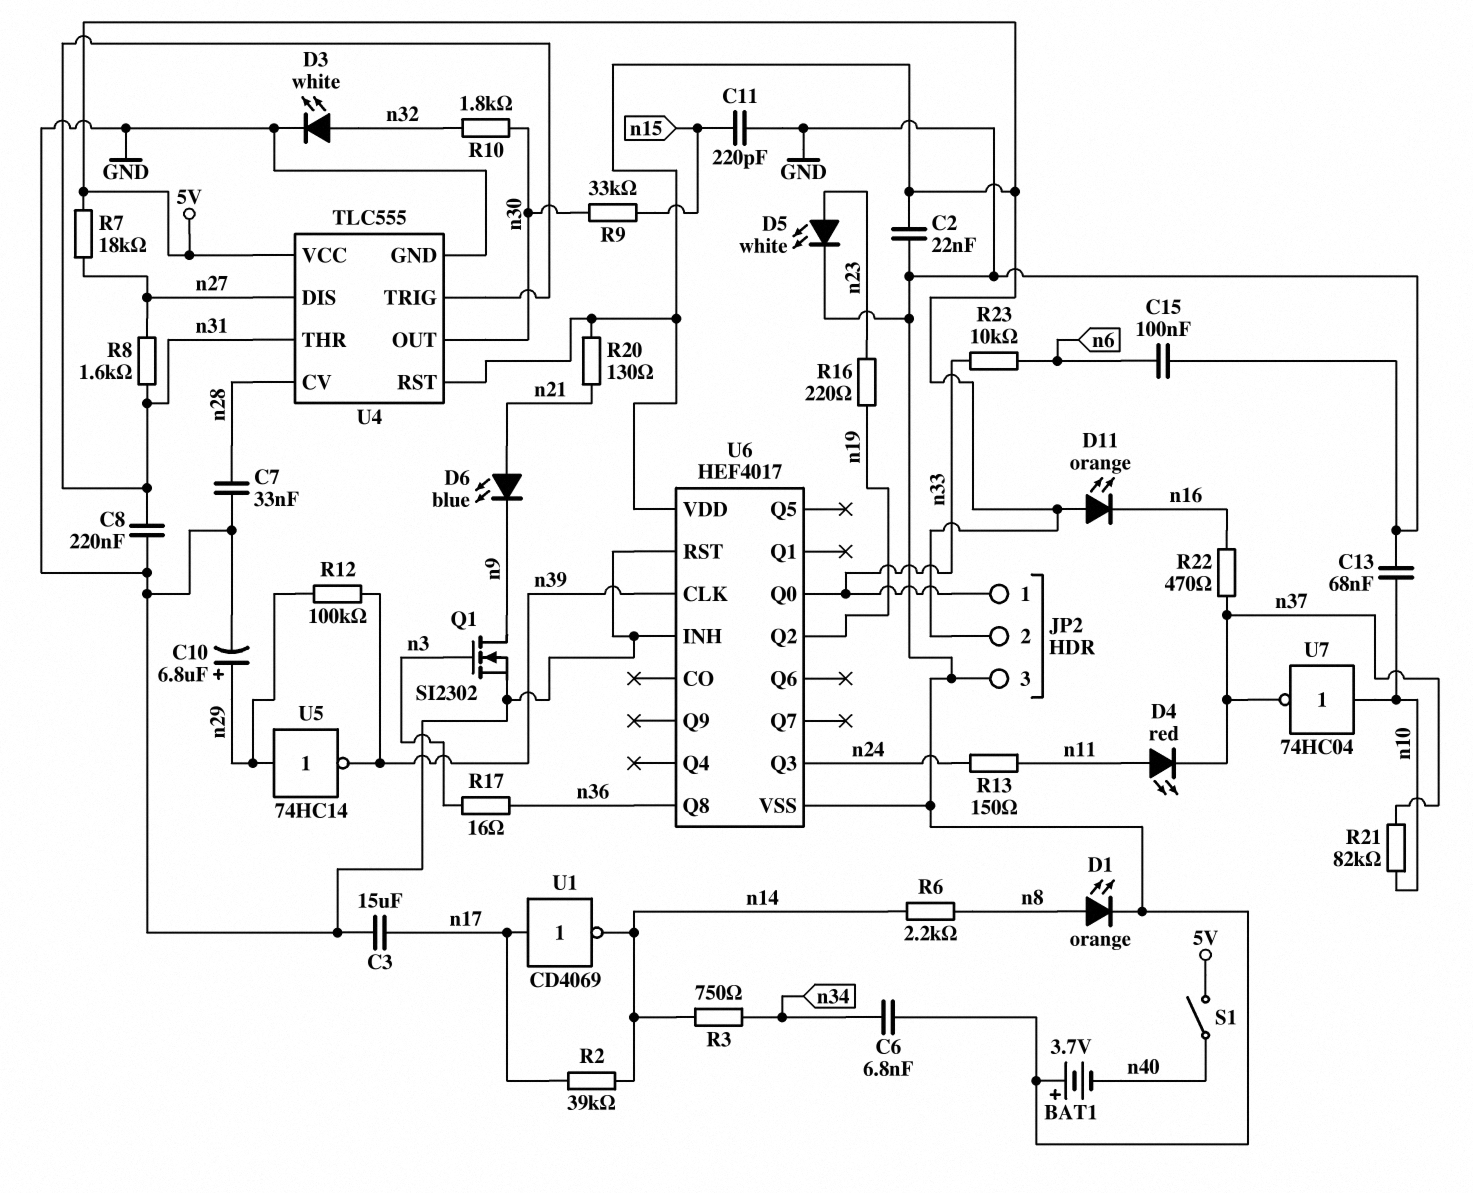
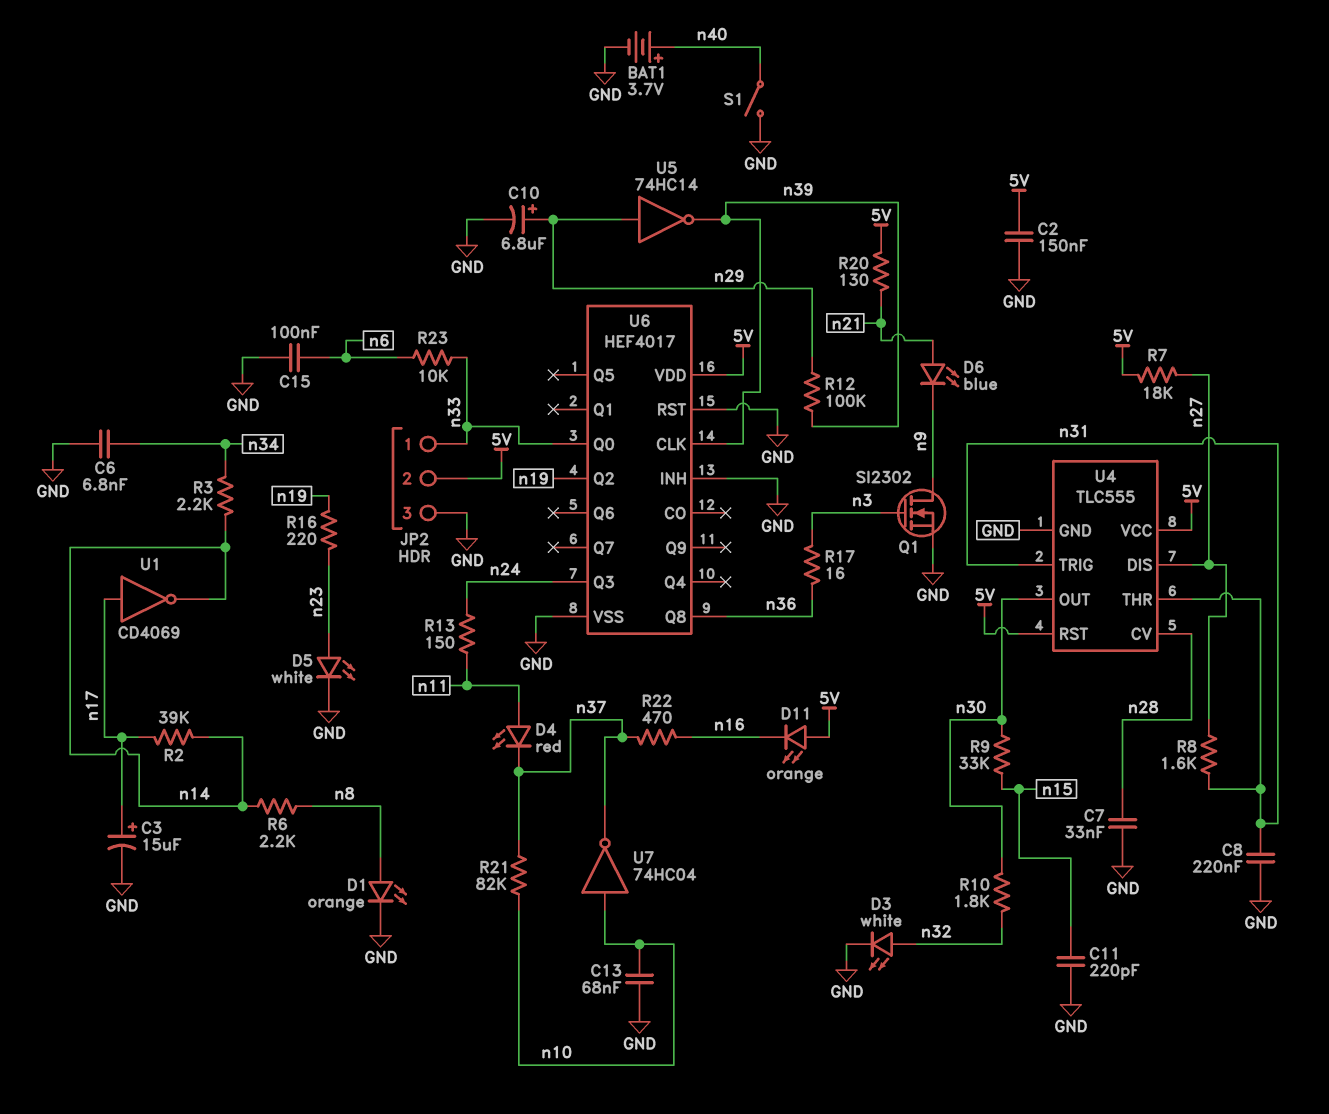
BAT1: 3.7V (plus GND, minus n40) -> 3.7V (plus n40, minus GND)
C2: 22nF (5V, GND) -> 150nF (5V, GND)
C3: 15uF (GND, n17) -> 15uF (plus n17, minus GND)
R3: 750 (n14, n34) -> 2.2k (n14, n34)
S1: switch (5V, n40) -> switch (GND, n40)

